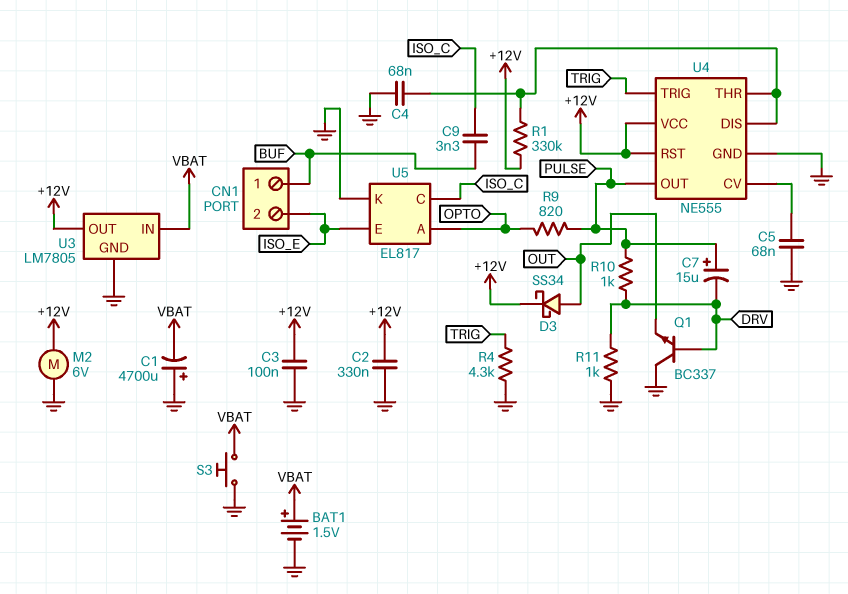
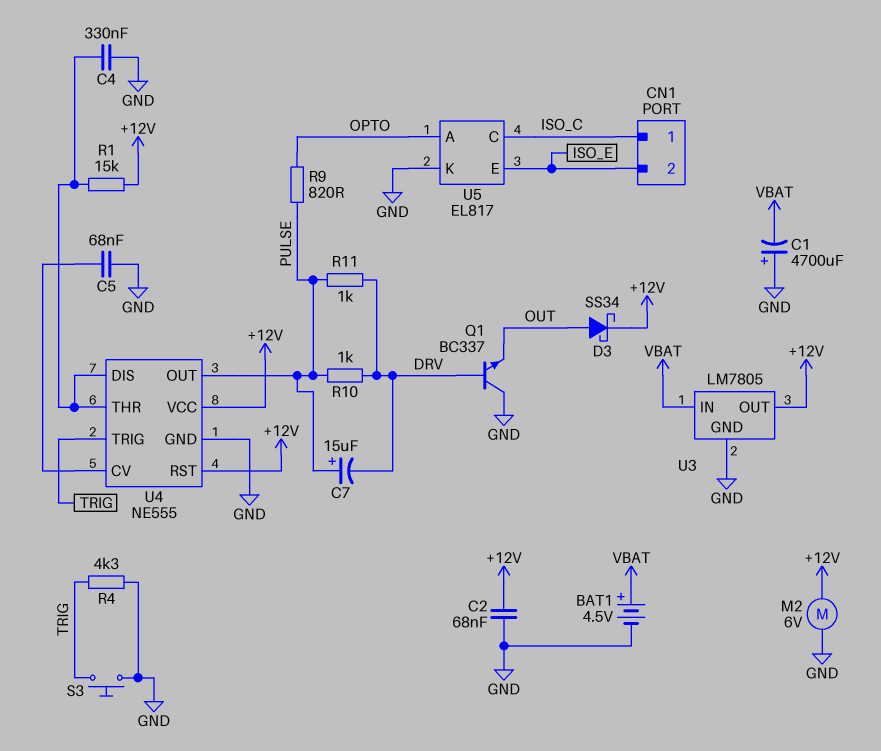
BAT1: 1.5V (plus VBAT, minus GND) -> 4.5V (plus VBAT, minus GND)
C2: 330nF (+12V, GND) -> 68nF (+12V, GND)
C3: 100nF (+12V, GND) -> none
C4: 68nF (GND, U4/DIS) -> 330nF (GND, U4/DIS)
C9: 3.3nF (BUF, ISO_C) -> none
CN1 pin 1: BUF -> ISO_C
R1: 330k (+12V, U4/DIS) -> 15k (+12V, U4/DIS)
R11: 1k (DRV, GND) -> 1k (DRV, PULSE)
S3: button (GND, VBAT) -> button (GND, TRIG)

